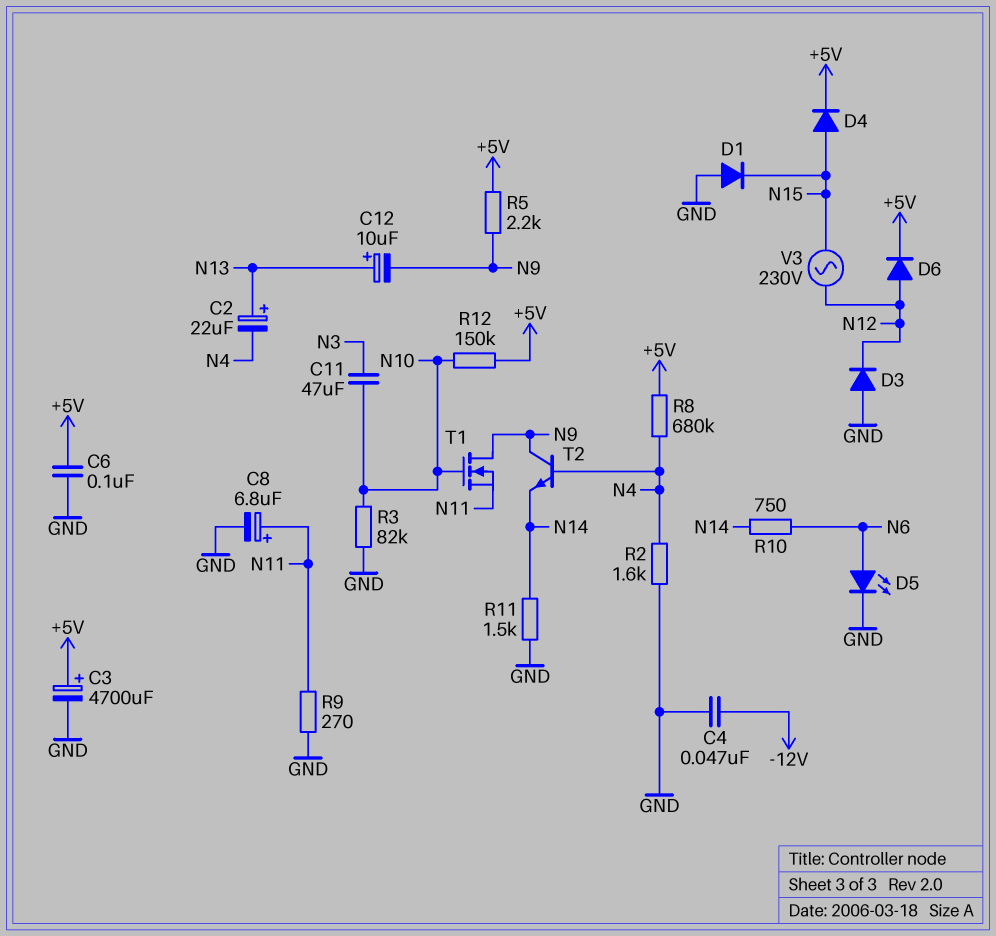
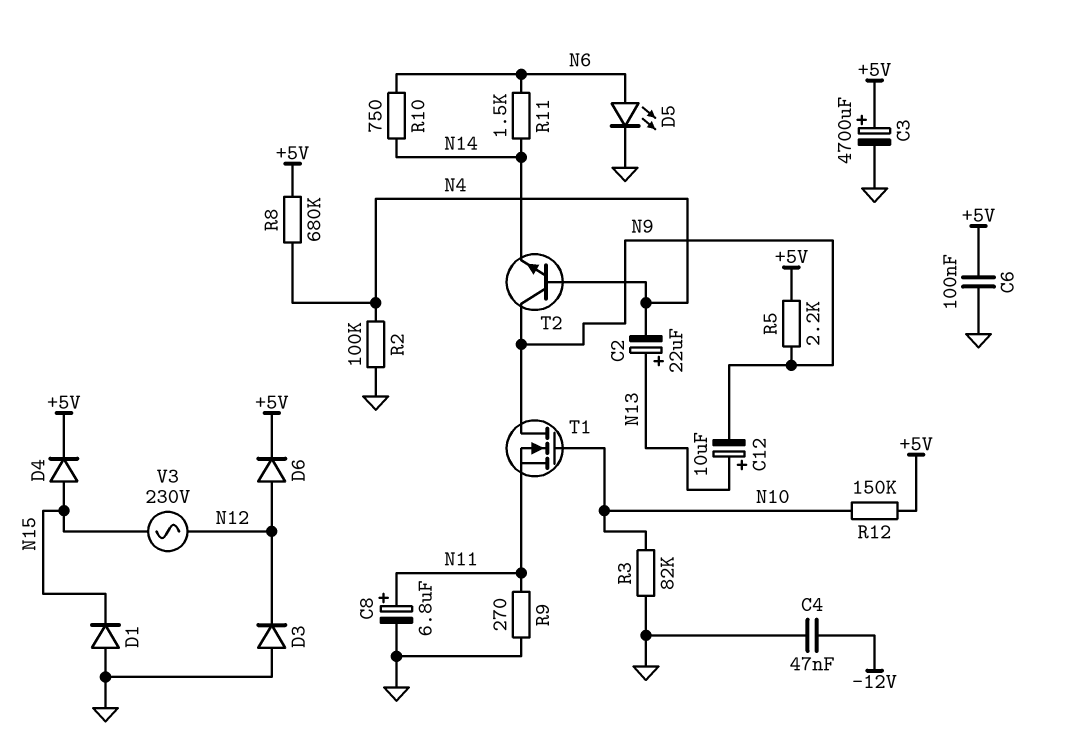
C11: 47uF (N3, N10) -> none
R2: 1.6k (GND, N4) -> 100k (GND, N4)
R11: 1.5k (GND, N14) -> 1.5k (N6, N14)

